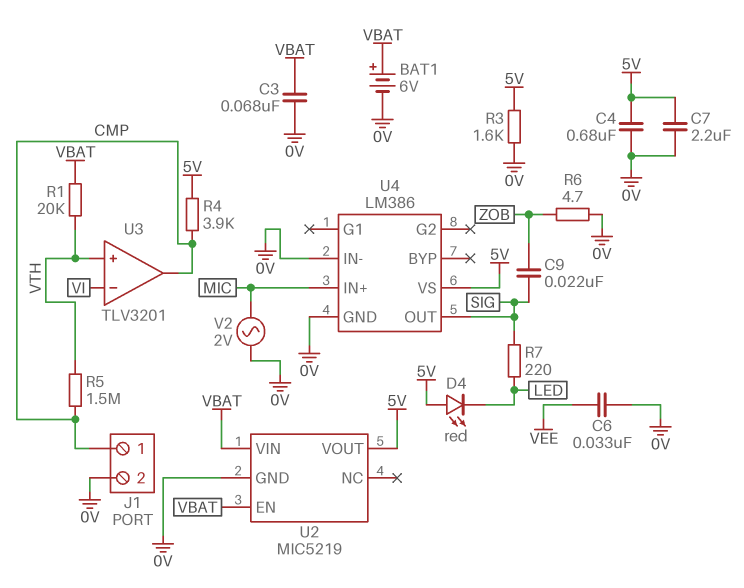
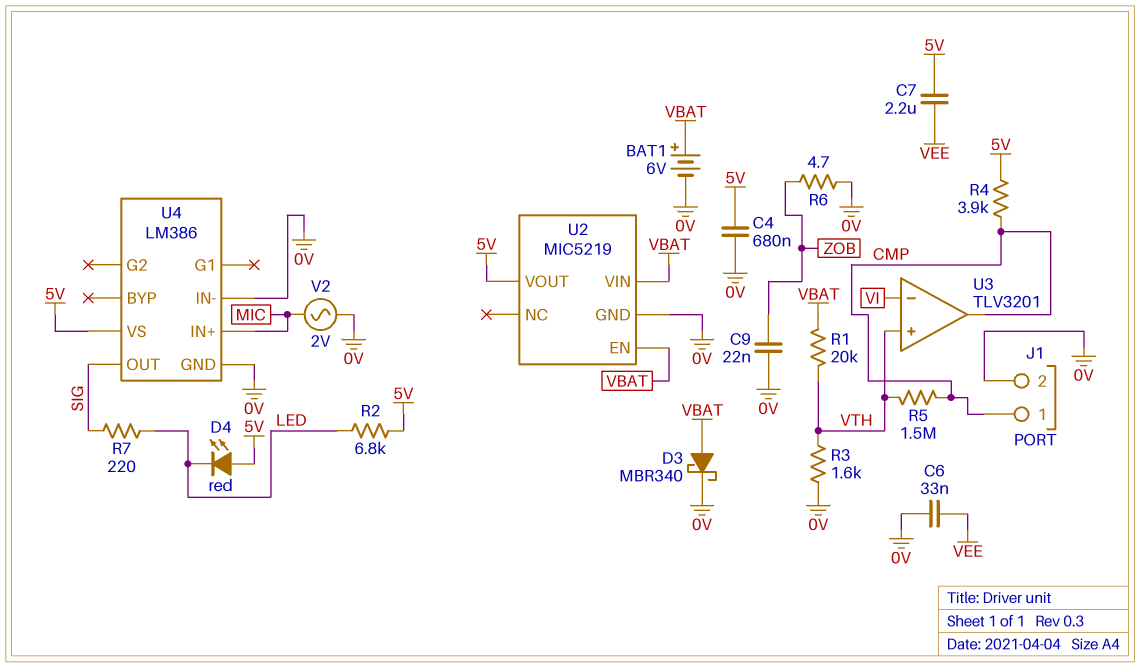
C3: 68nF (0V, VBAT) -> none
C7: 2.2uF (0V, 5V) -> 2.2uF (5V, VEE)
C9: 22nF (SIG, ZOB) -> 22nF (0V, ZOB)
D3: none -> schottky MBR340 (A VBAT, K 0V)
R2: none -> 6.8k (5V, LED)
R3: 1.6k (0V, 5V) -> 1.6k (0V, VTH)

